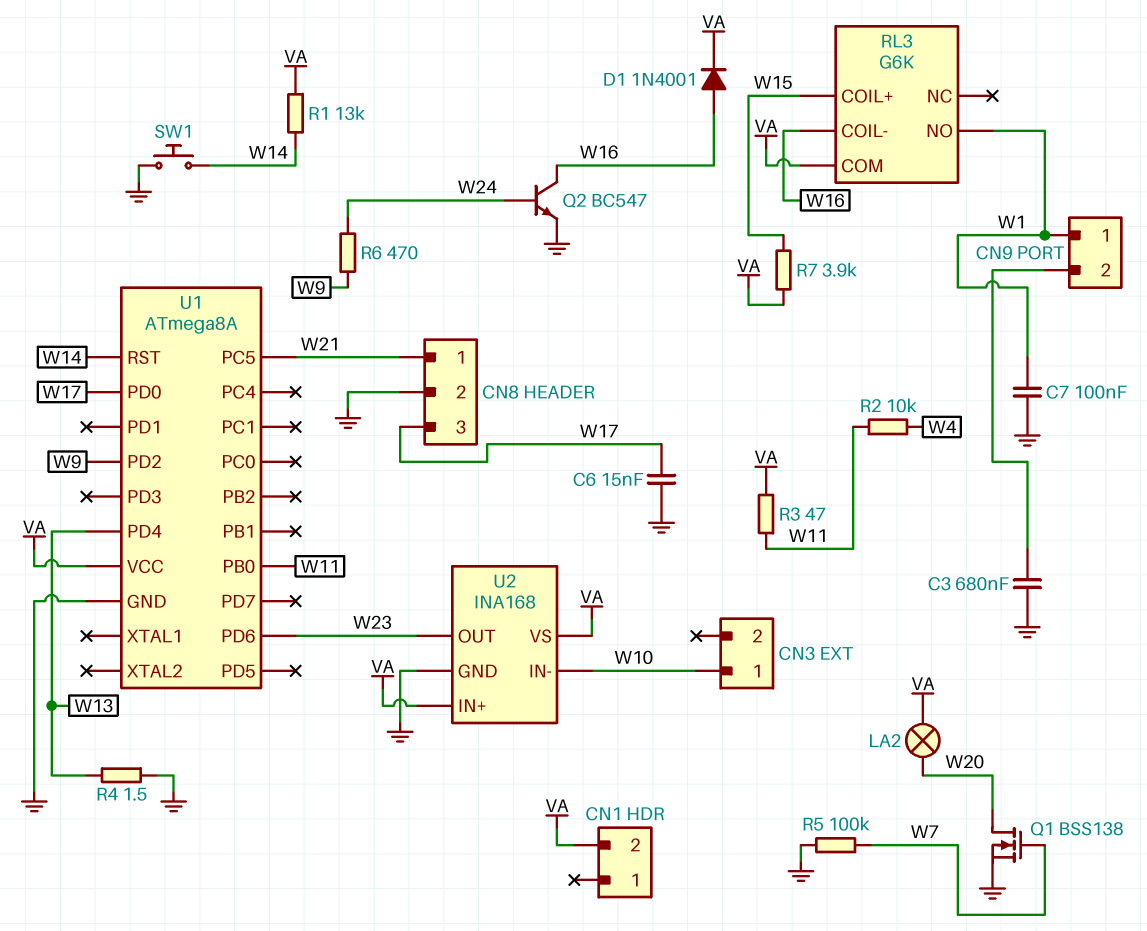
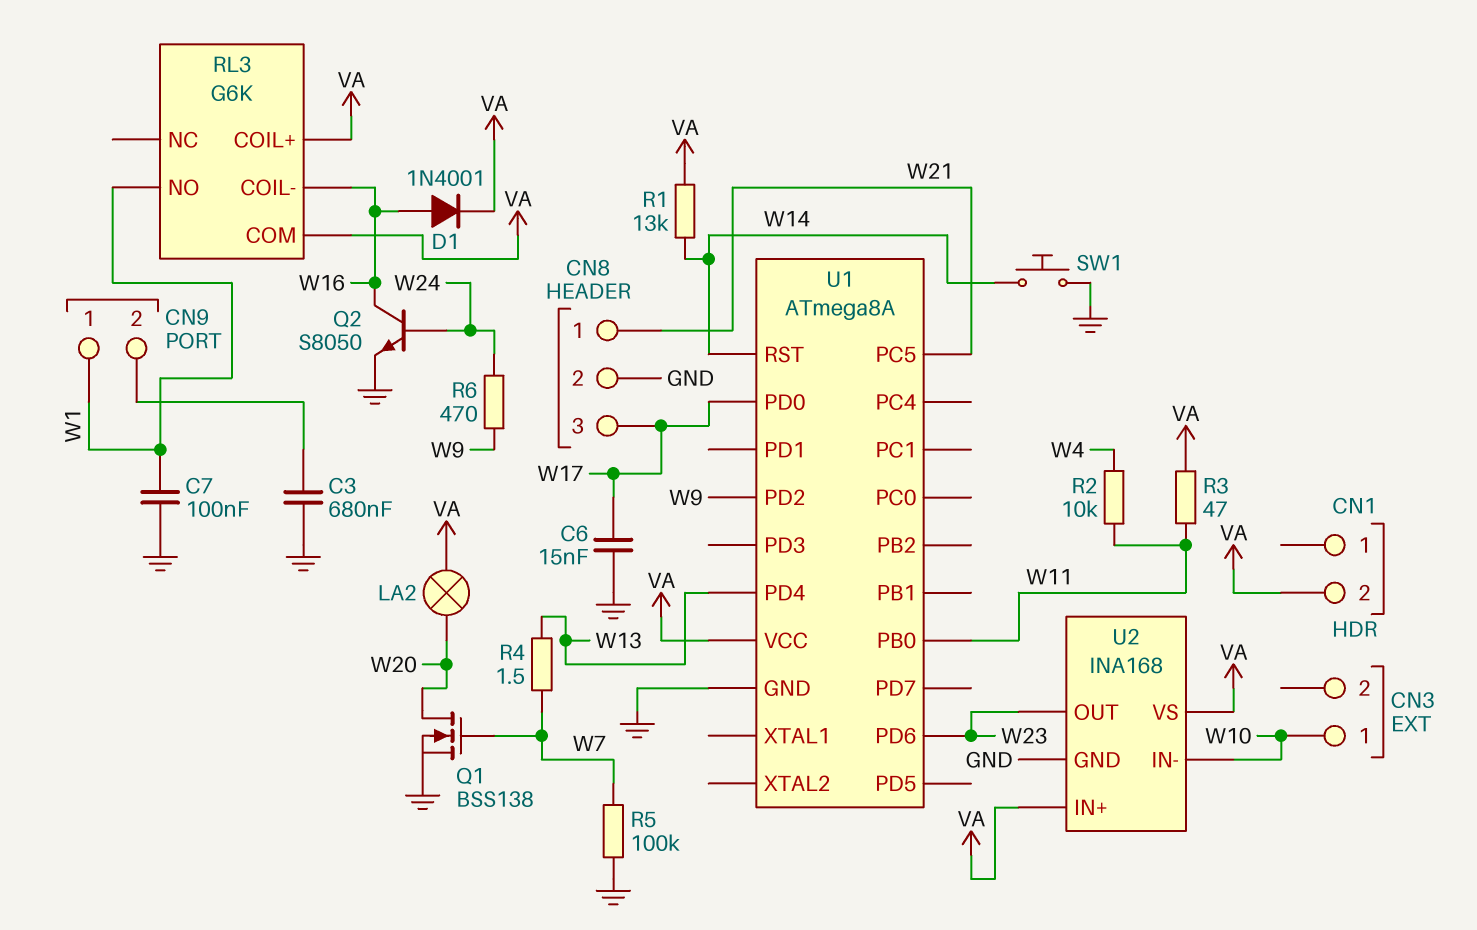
Q2: NPN BC547 (B W24, C W16, E GND) -> NPN S8050 (B W24, C W16, E GND)
R4: 1.5 (GND, W13) -> 1.5 (W7, W13)
R7: 3.9k (VA, W15) -> none
RL3 pin COIL+: W15 -> VA

